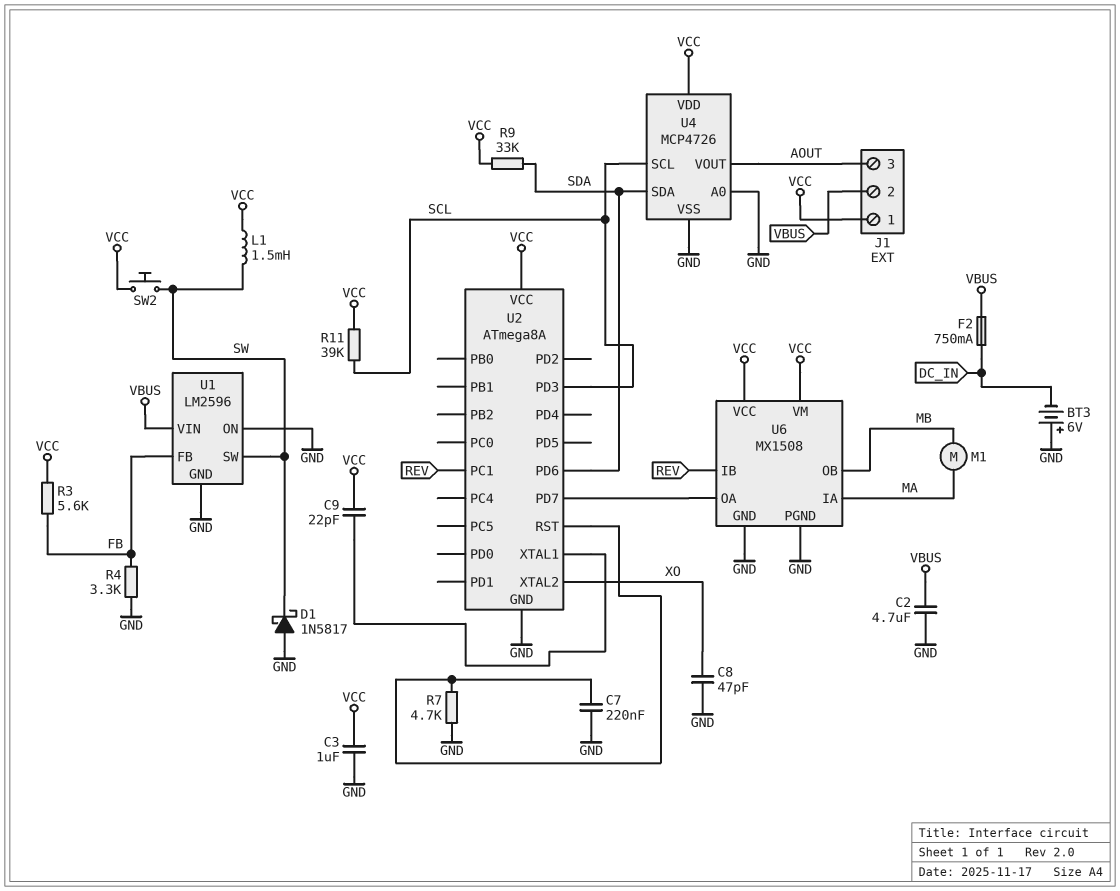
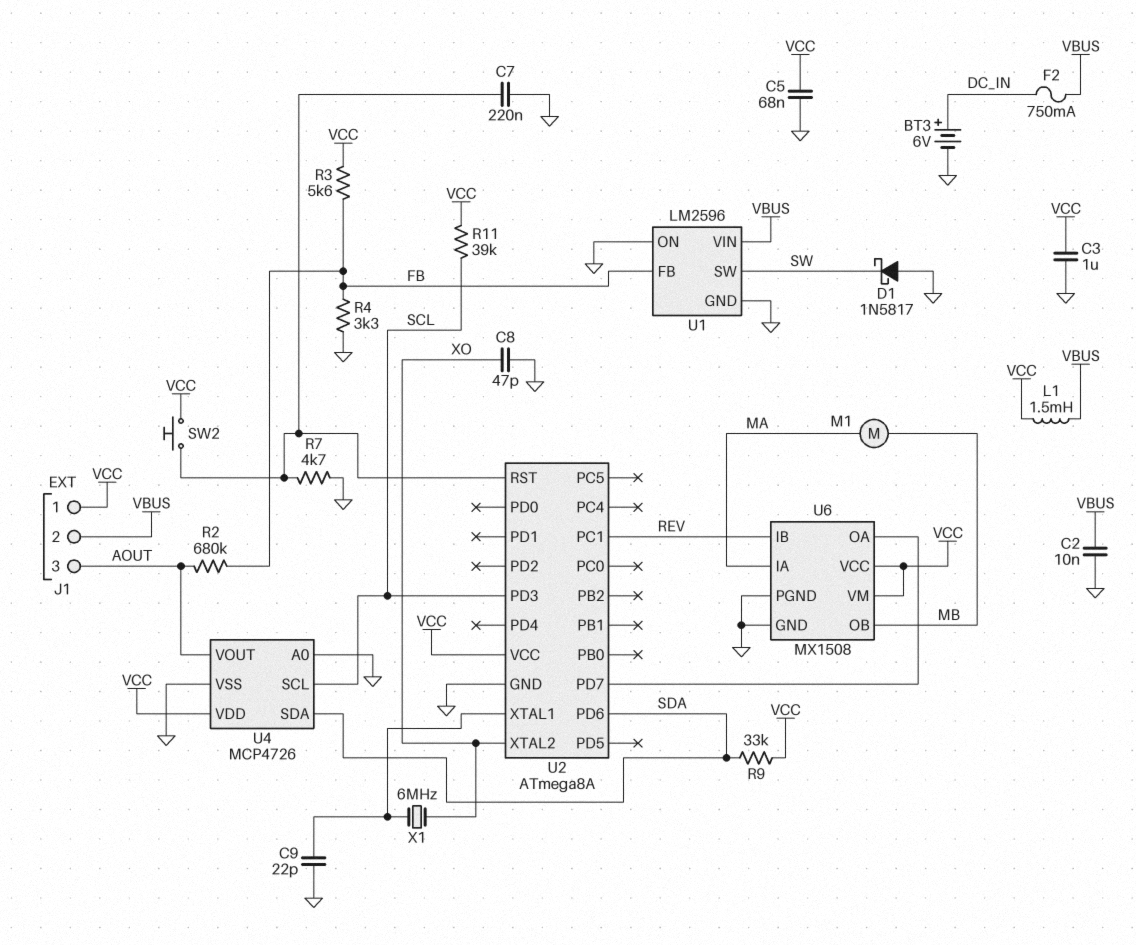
BT3: 6V (plus GND, minus DC_IN) -> 6V (plus DC_IN, minus GND)
C2: 4.7uF (GND, VBUS) -> 10nF (GND, VBUS)
C5: none -> 68nF (GND, VCC)
C9: 22pF (U2/XTAL1, VCC) -> 22pF (GND, U2/XTAL1)
L1: 1.5mH (SW, VCC) -> 1.5mH (VBUS, VCC)
R2: none -> 680k (AOUT, FB)
SW2: button (SW, VCC) -> button (U2/RST, VCC)
X1: none -> 6MHz (U2/XTAL1, XO)

